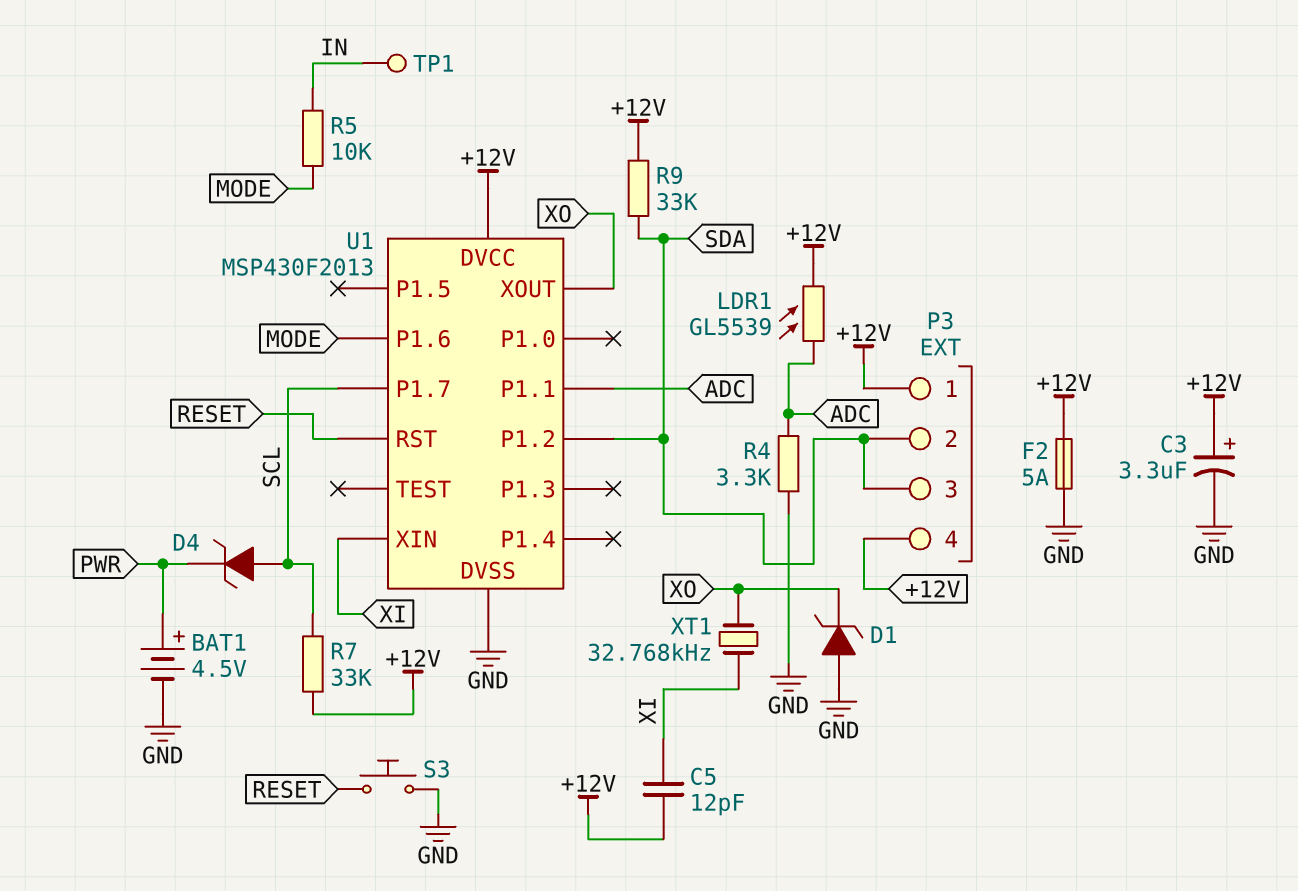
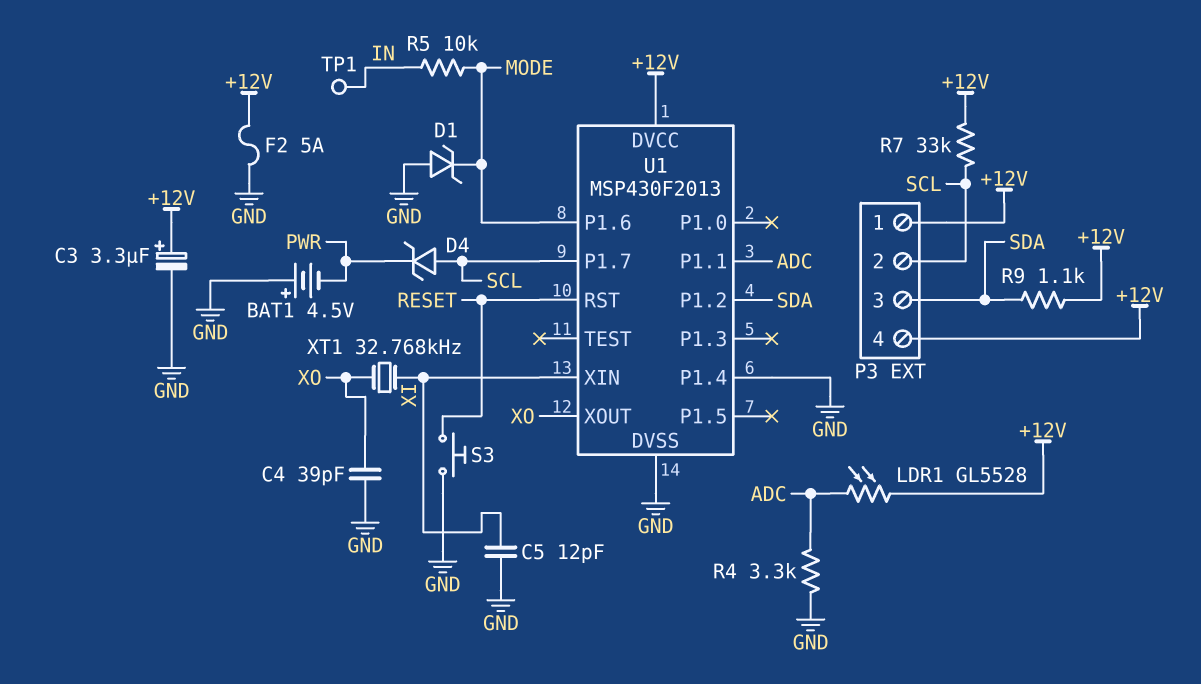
BAT1: 4.5V (plus PWR, minus GND) -> 4.5V (plus GND, minus PWR)
C4: none -> 39pF (GND, XO)
C5: 12pF (+12V, XI) -> 12pF (GND, XI)
D1: zener (A GND, K XO) -> zener (A GND, K MODE)
LDR1: GL5539 (+12V, ADC) -> GL5528 (+12V, ADC)
P3 pin 2: SDA -> SCL
R9: 33k (+12V, SDA) -> 1.1k (+12V, SDA)
U1 pin P1.4: none -> GND

